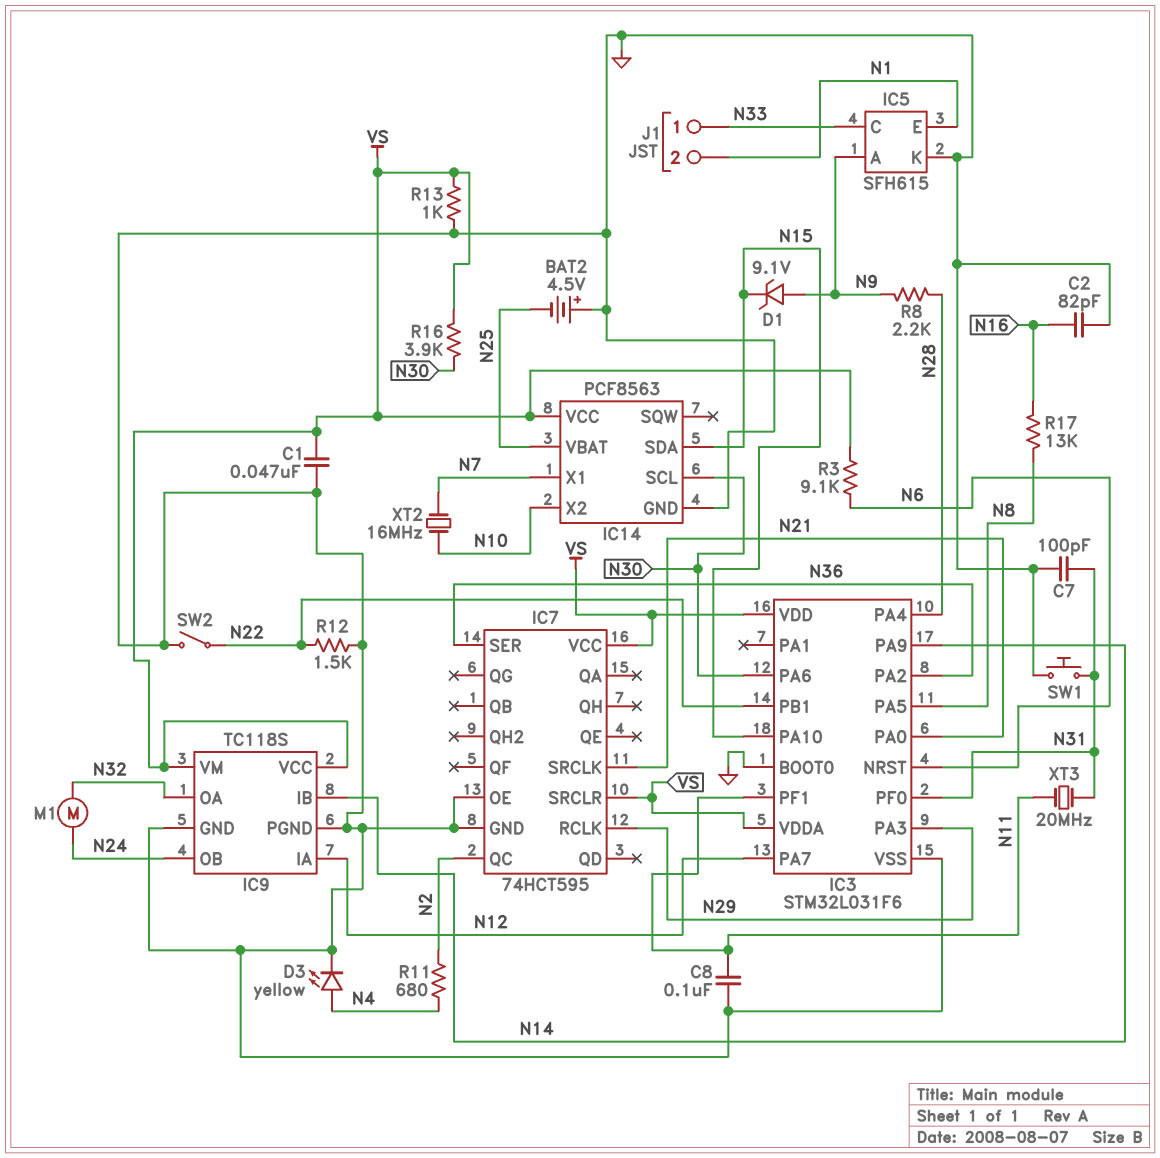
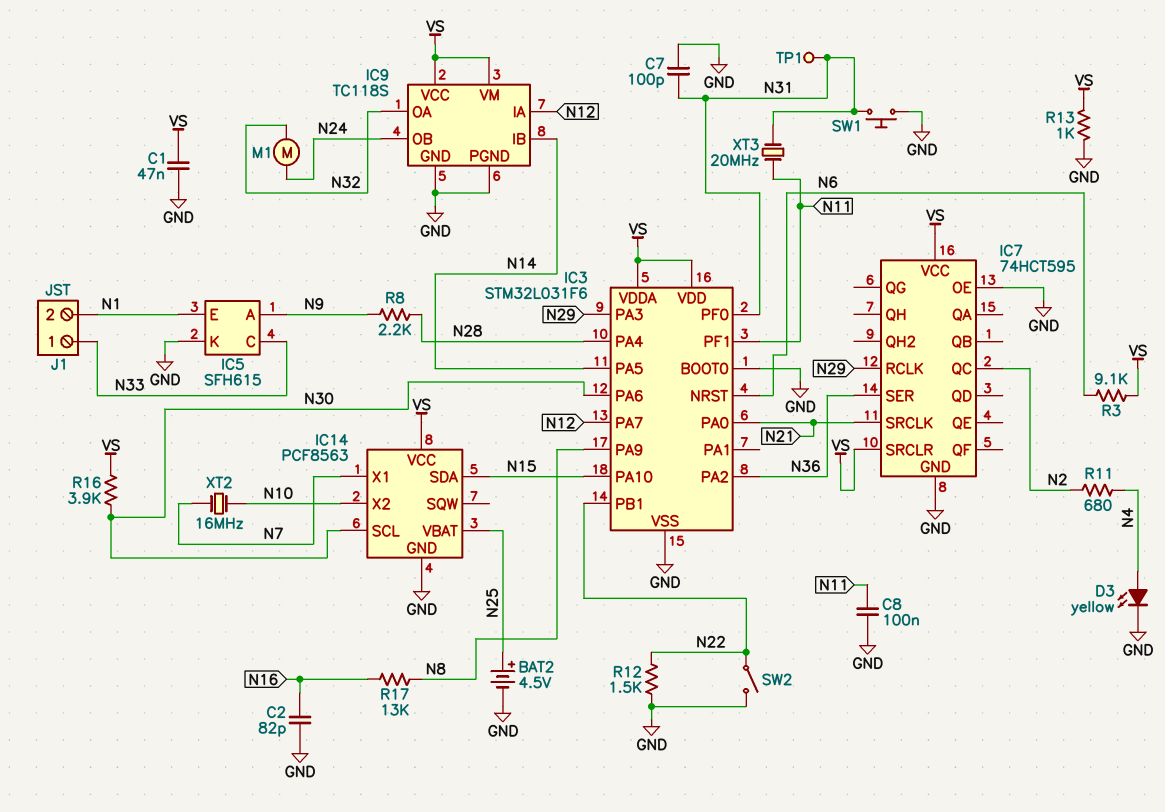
BAT2: 4.5V (plus GND, minus N25) -> 4.5V (plus N25, minus GND)
D1: zener 9.1V (A N9, K N15) -> none
IC3 pin PA5: N8 -> N14
IC3 pin PA9: N14 -> N8
TP1: none -> test point (N31)

